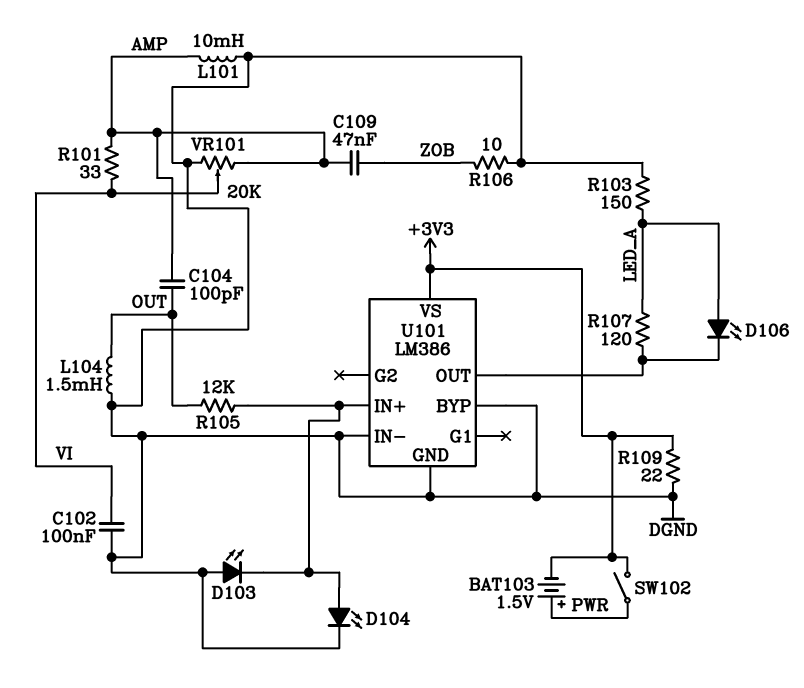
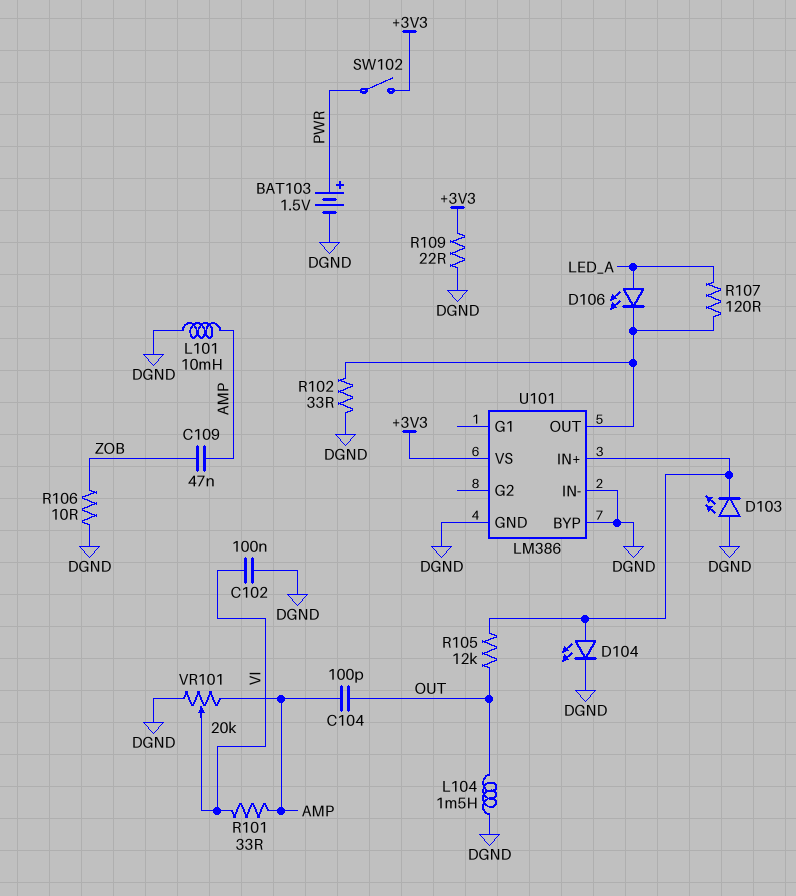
BAT103: 1.5V (plus PWR, minus +3V3) -> 1.5V (plus PWR, minus DGND)
R102: none -> 33 (DGND, U101/OUT)
R103: 150 (DGND, LED_A) -> none

